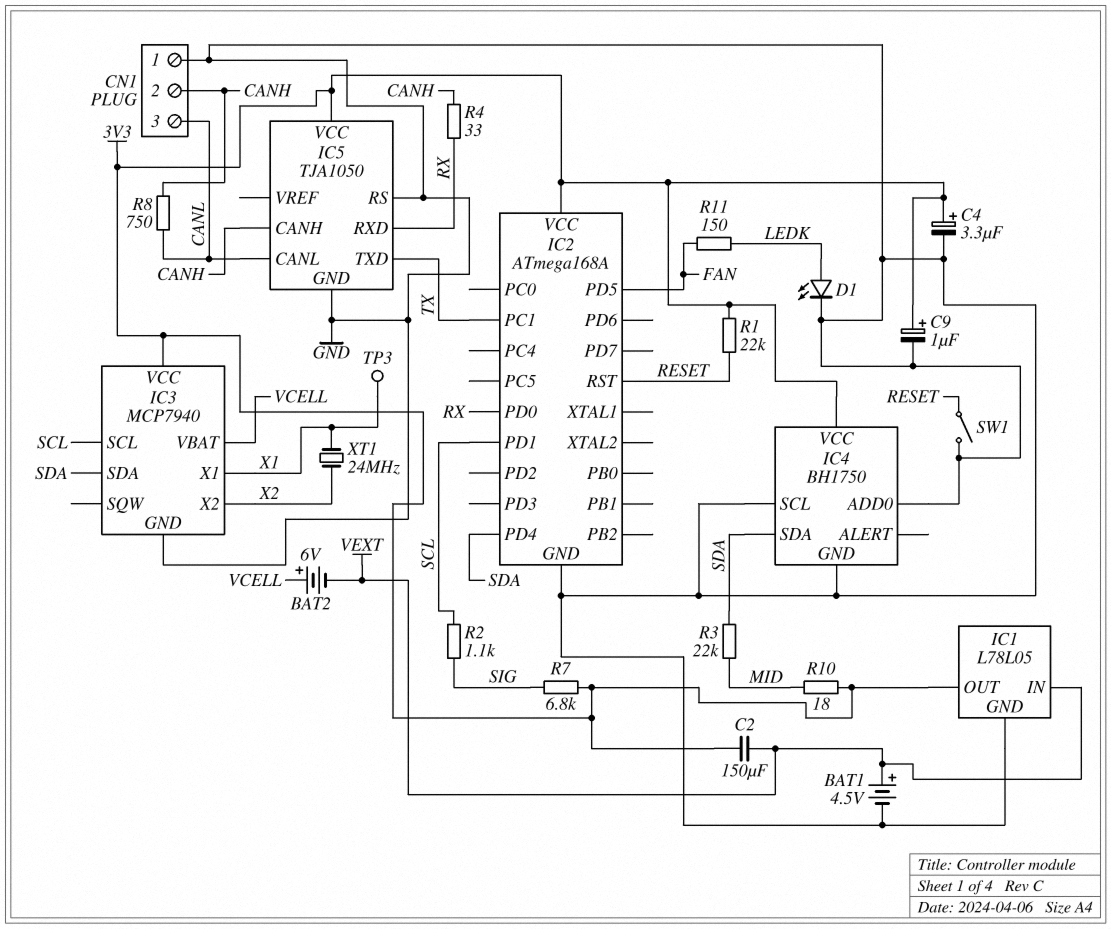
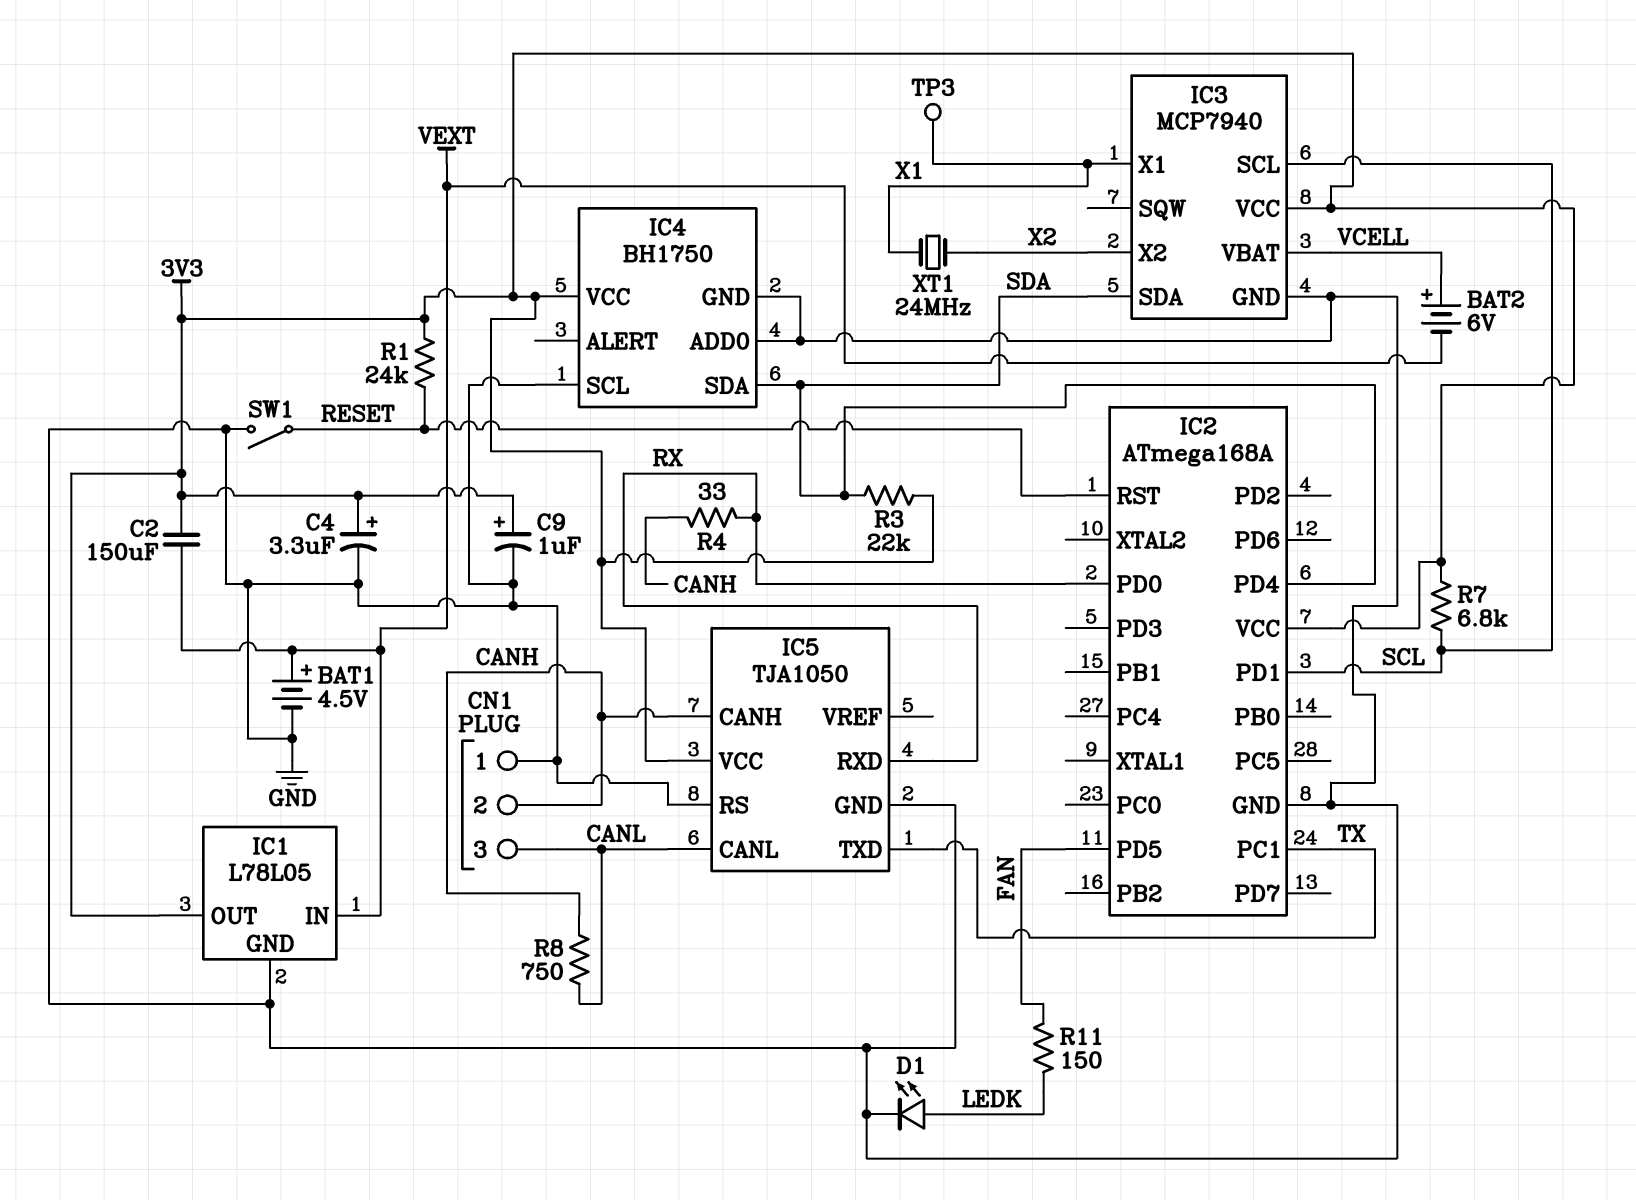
R1: 22k (3V3, RESET) -> 24k (3V3, RESET)
R2: 1.1k (SCL, SIG) -> none
R3: 22k (MID, SDA) -> 22k (3V3, SDA)
R7: 6.8k (3V3, SIG) -> 6.8k (3V3, SCL)
R10: 18 (3V3, MID) -> none

